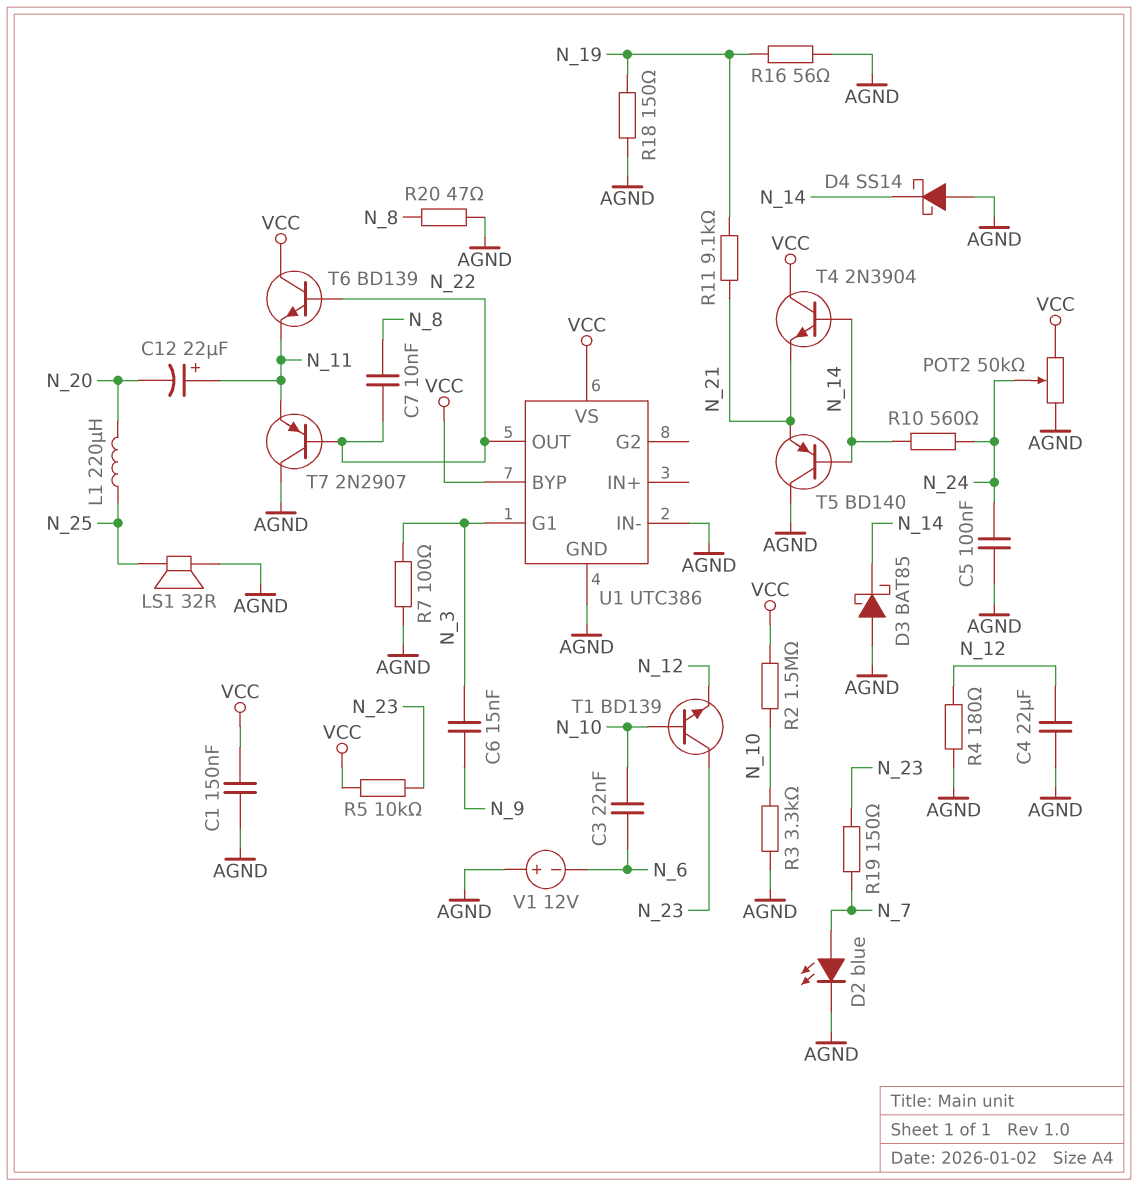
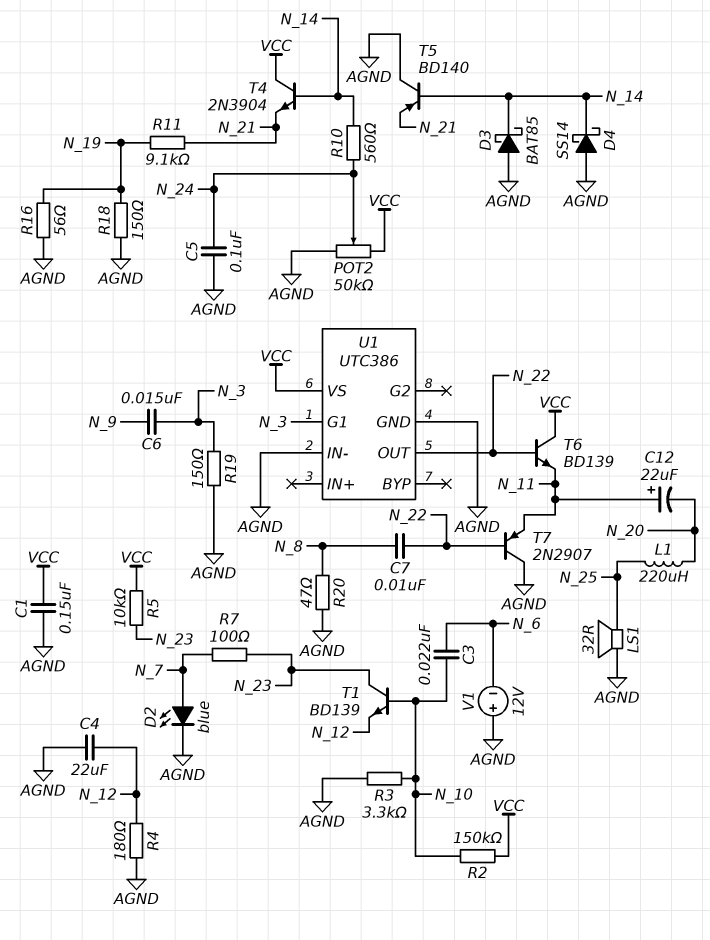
R2: 1.5M (N_10, VCC) -> 150k (N_10, VCC)
R7: 100 (AGND, N_3) -> 100 (N_7, N_23)
R19: 150 (N_7, N_23) -> 150 (AGND, N_3)
U1 pin BYP: VCC -> none

